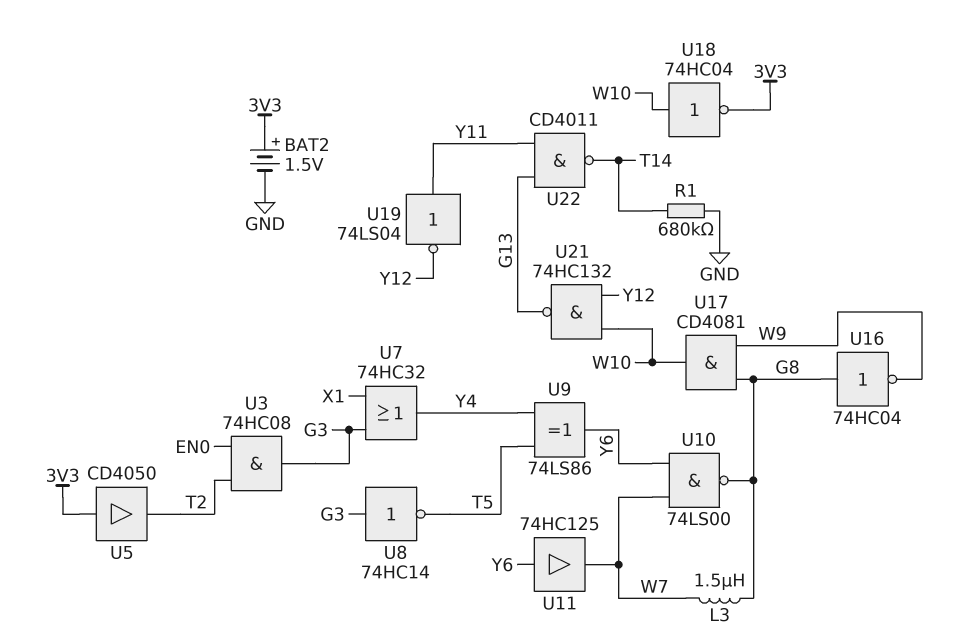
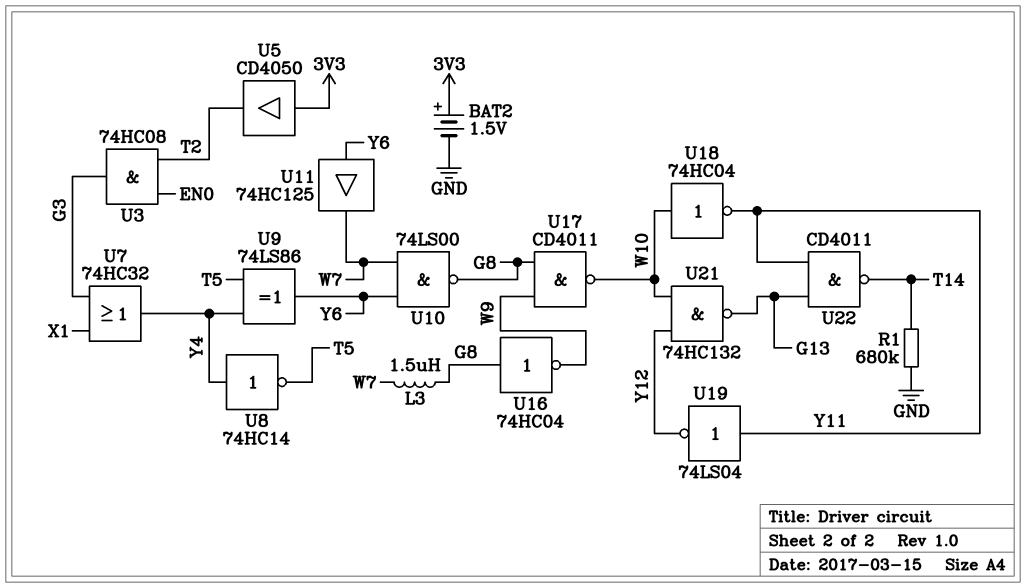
U8: NOT 74HC14 (in G3, out T5) -> NOT 74HC14 (in Y4, out T5)
U17: AND CD4081 (in G8, in W9, out W10) -> NAND CD4011 (in G8, in W9, out W10)
U18: NOT 74HC04 (in W10, out 3V3) -> NOT 74HC04 (in W10, out Y11)

